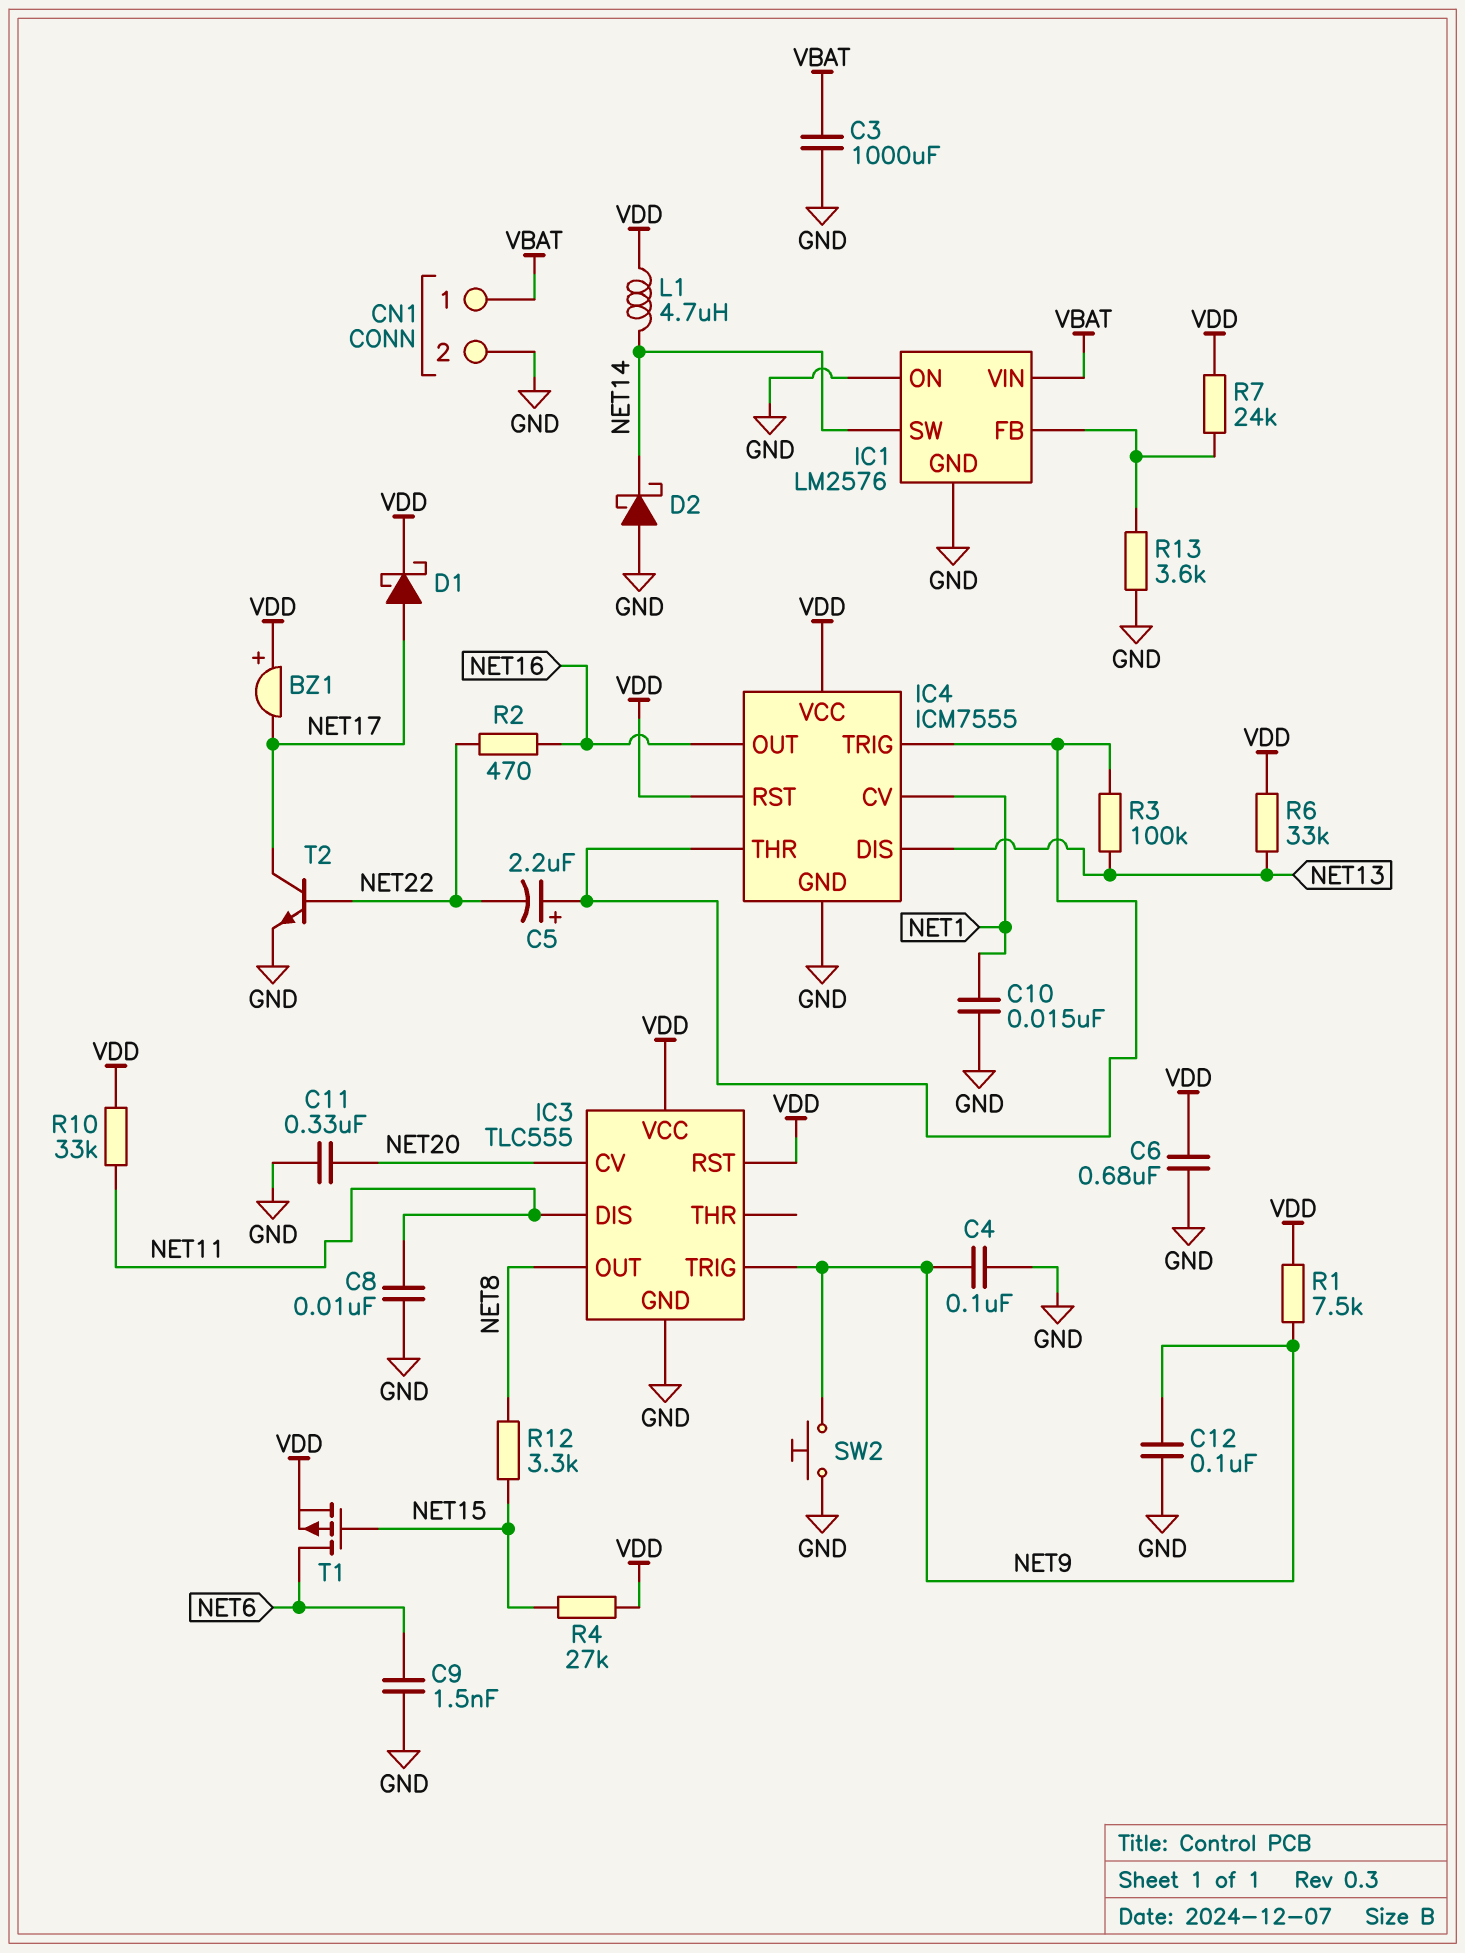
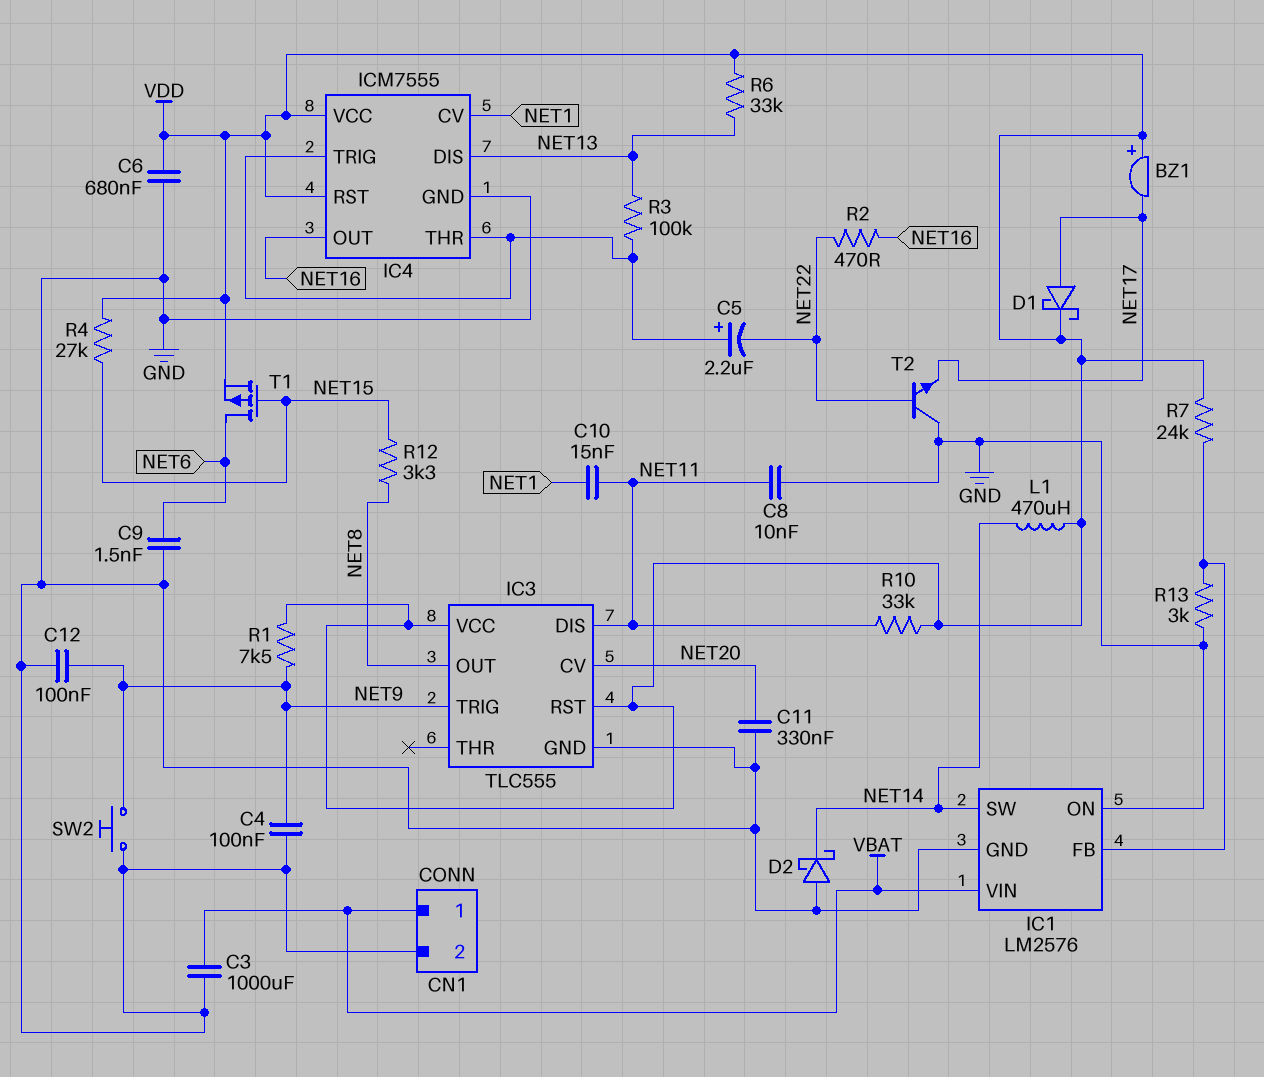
C10: 15nF (GND, NET1) -> 15nF (NET1, NET11)
L1: 4.7uH (NET14, VDD) -> 470uH (NET14, VDD)
R13: 3.6k (GND, IC1/FB) -> 3k (GND, IC1/FB)
T2: NPN (B NET22, C NET17, E GND) -> NPN (B NET22, C GND, E NET17)

